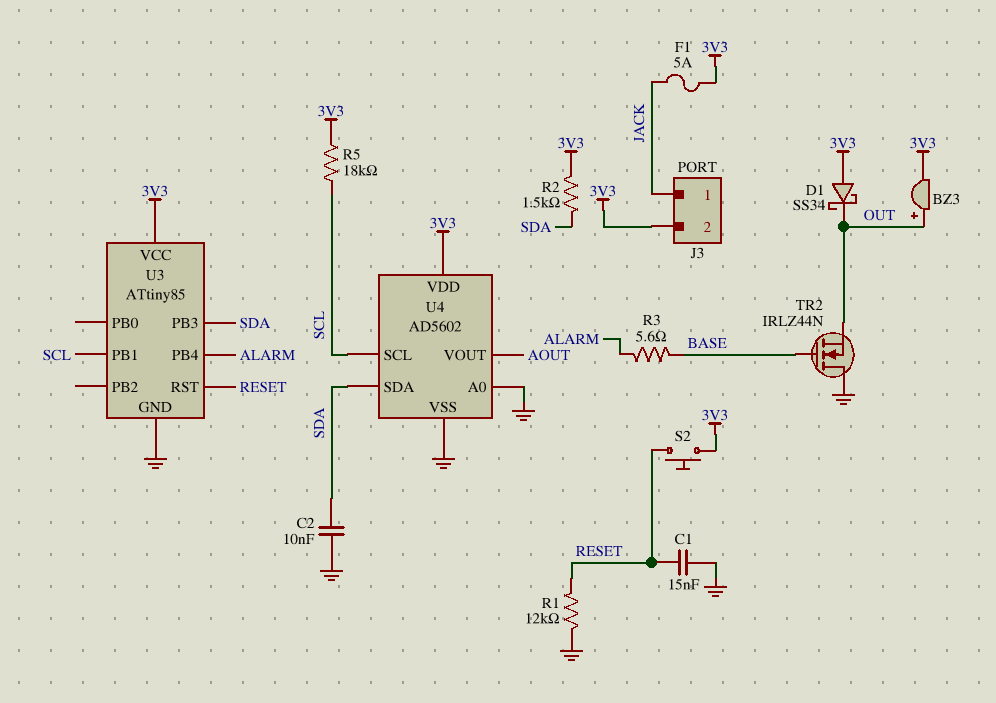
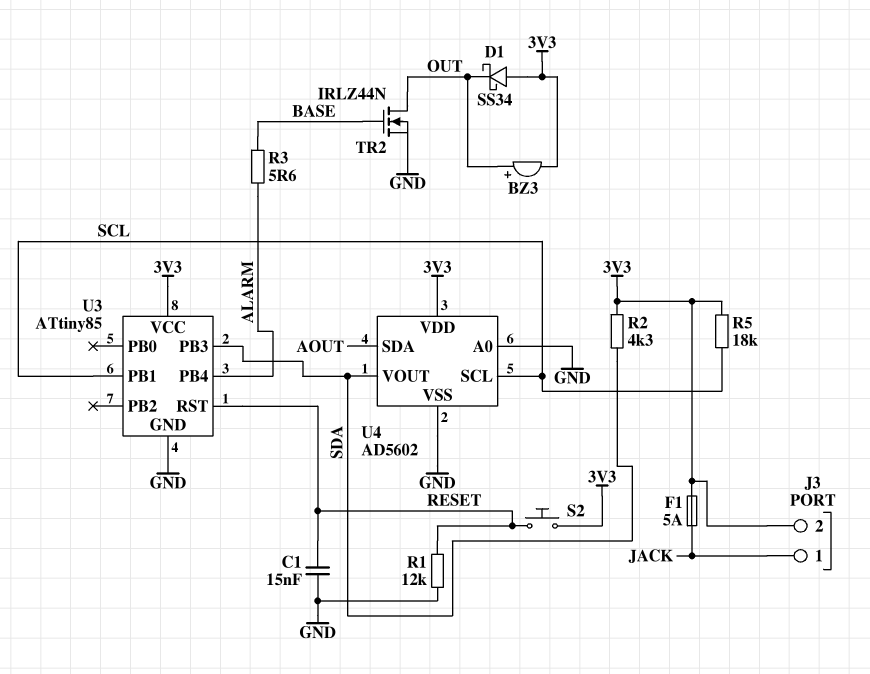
C2: 10nF (GND, SDA) -> none
R2: 1.5k (3V3, SDA) -> 4.3k (3V3, SDA)
TR2: NMOS IRLZ44N (G BASE, D GND, S OUT) -> NMOS IRLZ44N (G BASE, D OUT, S GND)
U4 pin SDA: SDA -> AOUT
U4 pin VOUT: AOUT -> SDA

